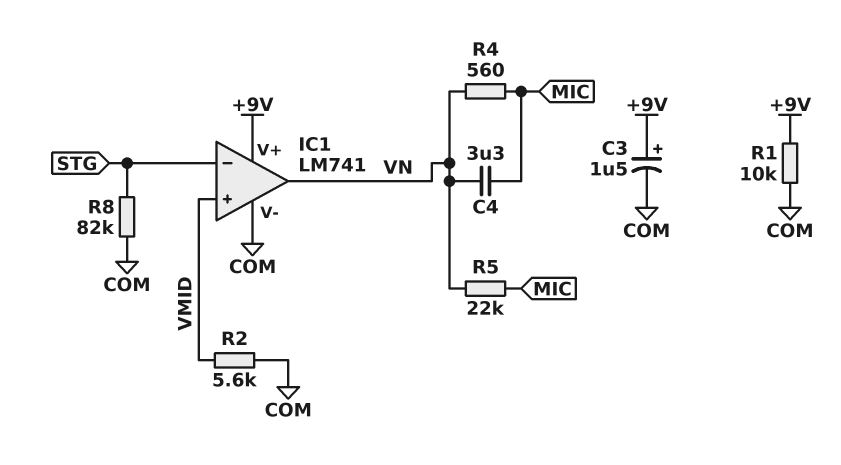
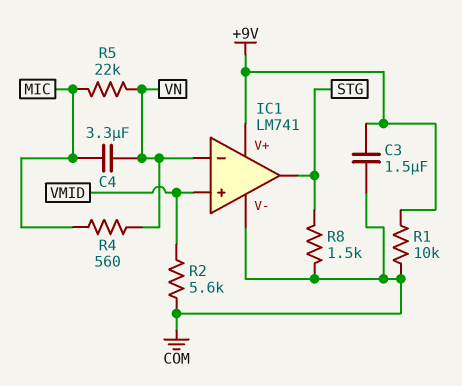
C3: 1.5uF (plus +9V, minus COM) -> 1.5uF (+9V, COM)
IC1 pin in-: STG -> VN
IC1 pin out: VN -> STG
R8: 82k (COM, STG) -> 1.5k (COM, STG)

